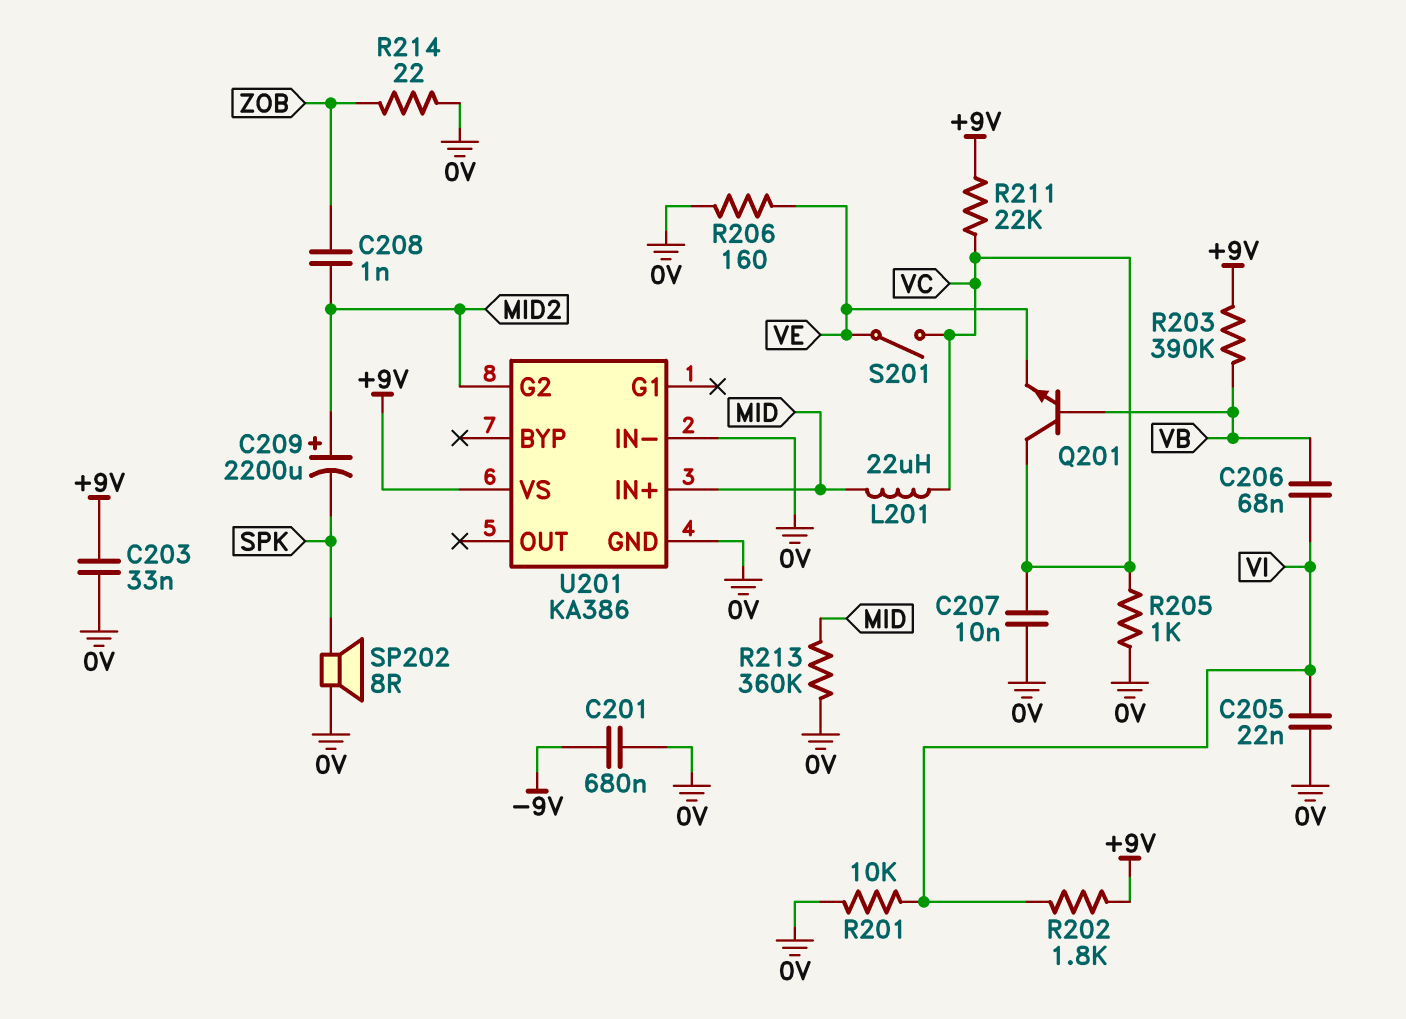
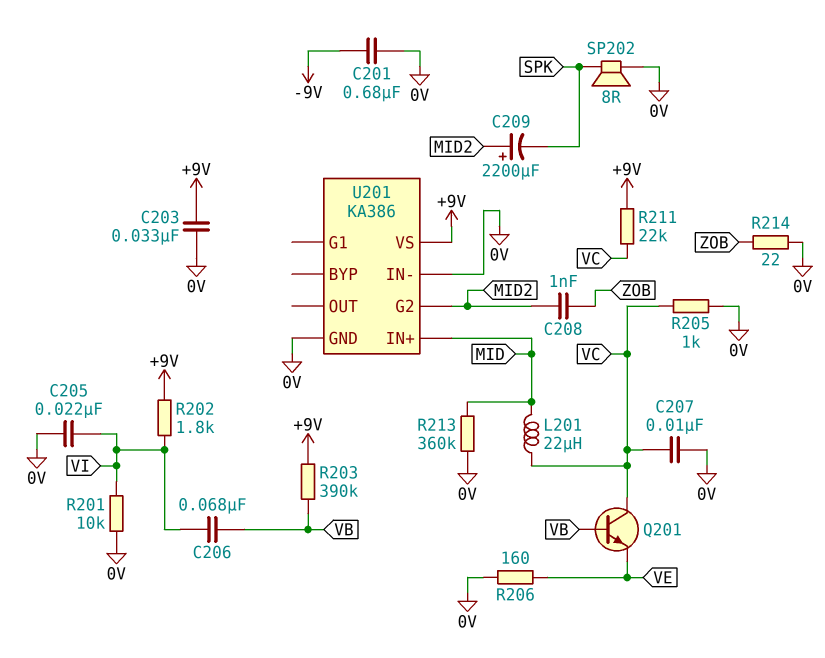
S201: switch (VC, VE) -> none

